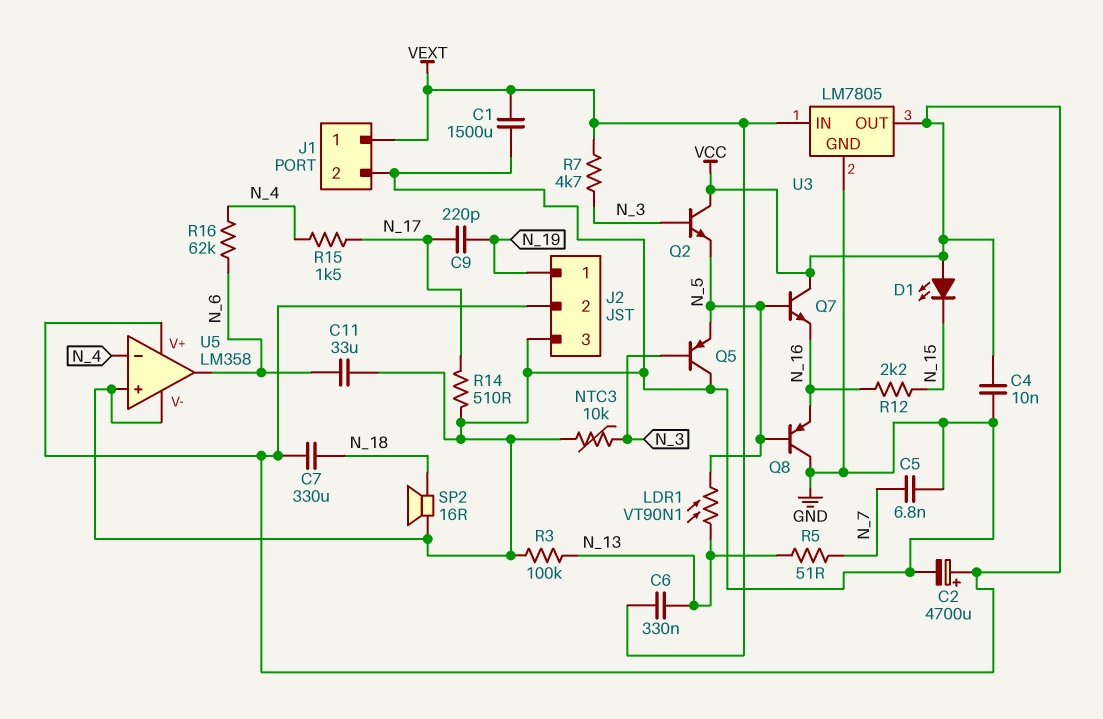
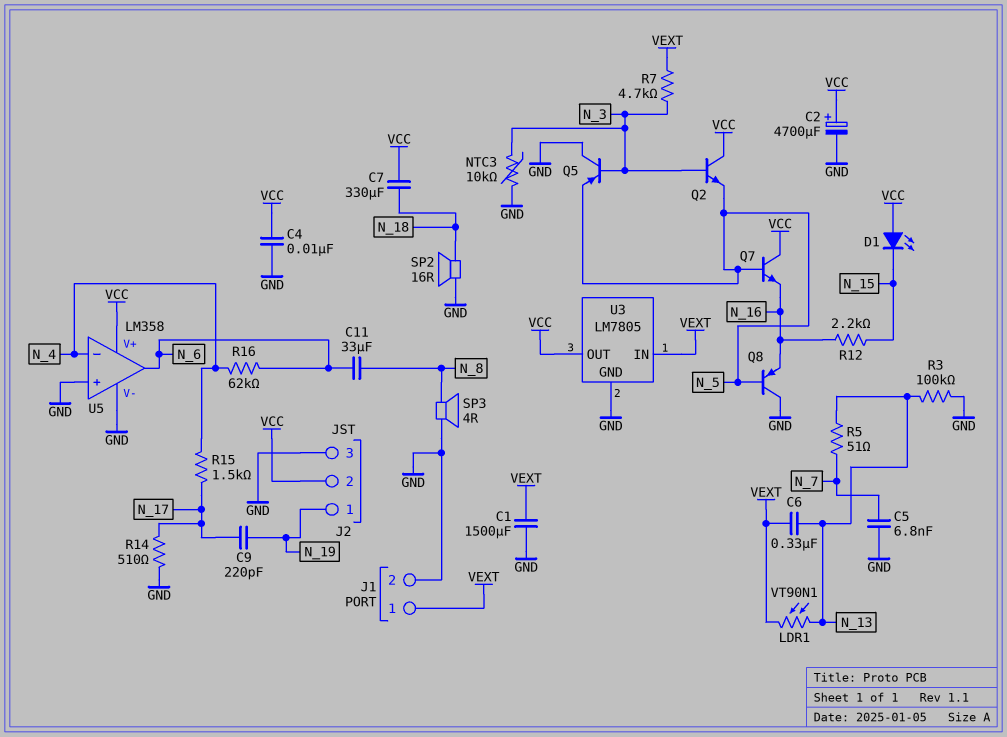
C11: 33uF (GND, N_6) -> 33uF (N_6, N_8)
LDR1: VT90N1 (N_5, N_13) -> VT90N1 (N_13, VEXT)
SP3: none -> speaker 4R (GND, N_8)

